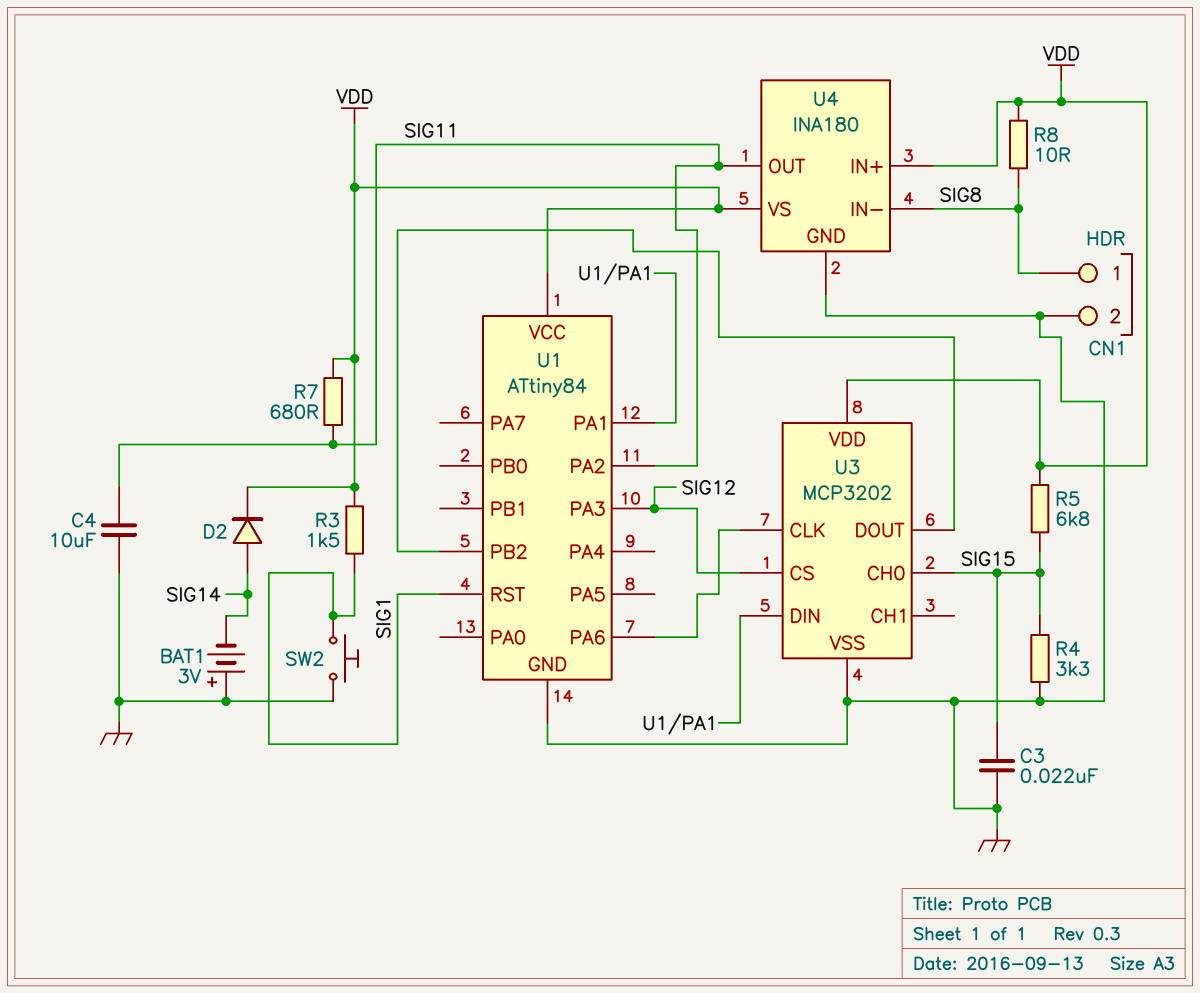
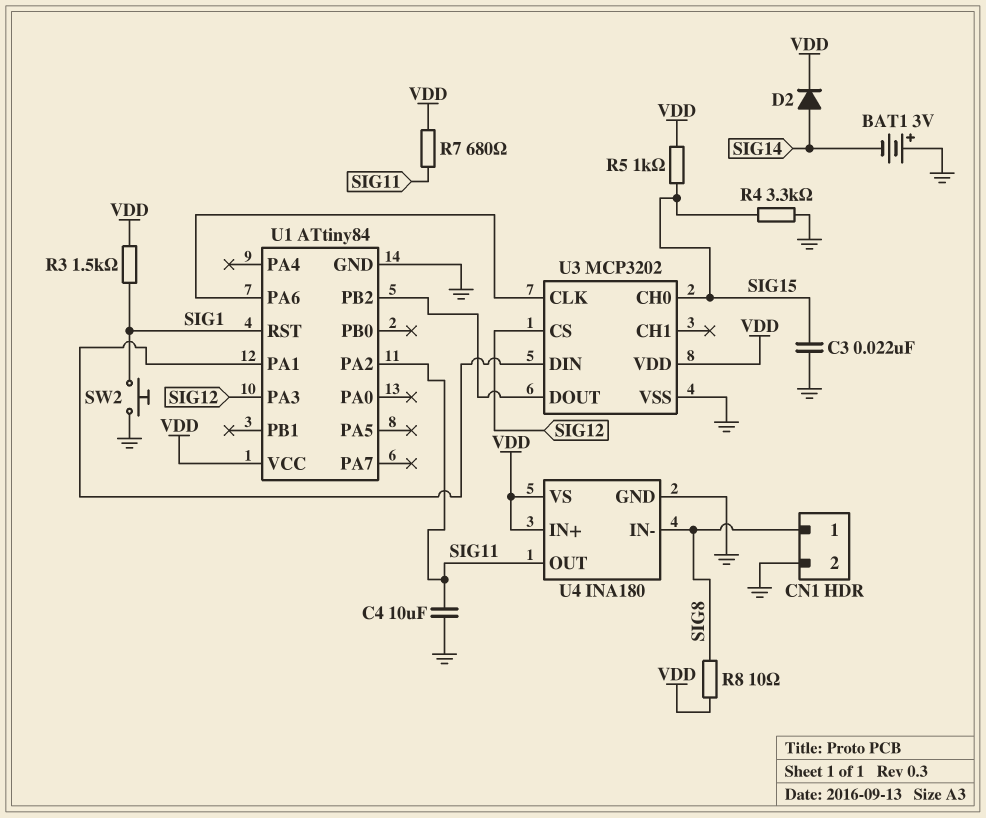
R5: 6.8k (SIG15, VDD) -> 1k (SIG15, VDD)

